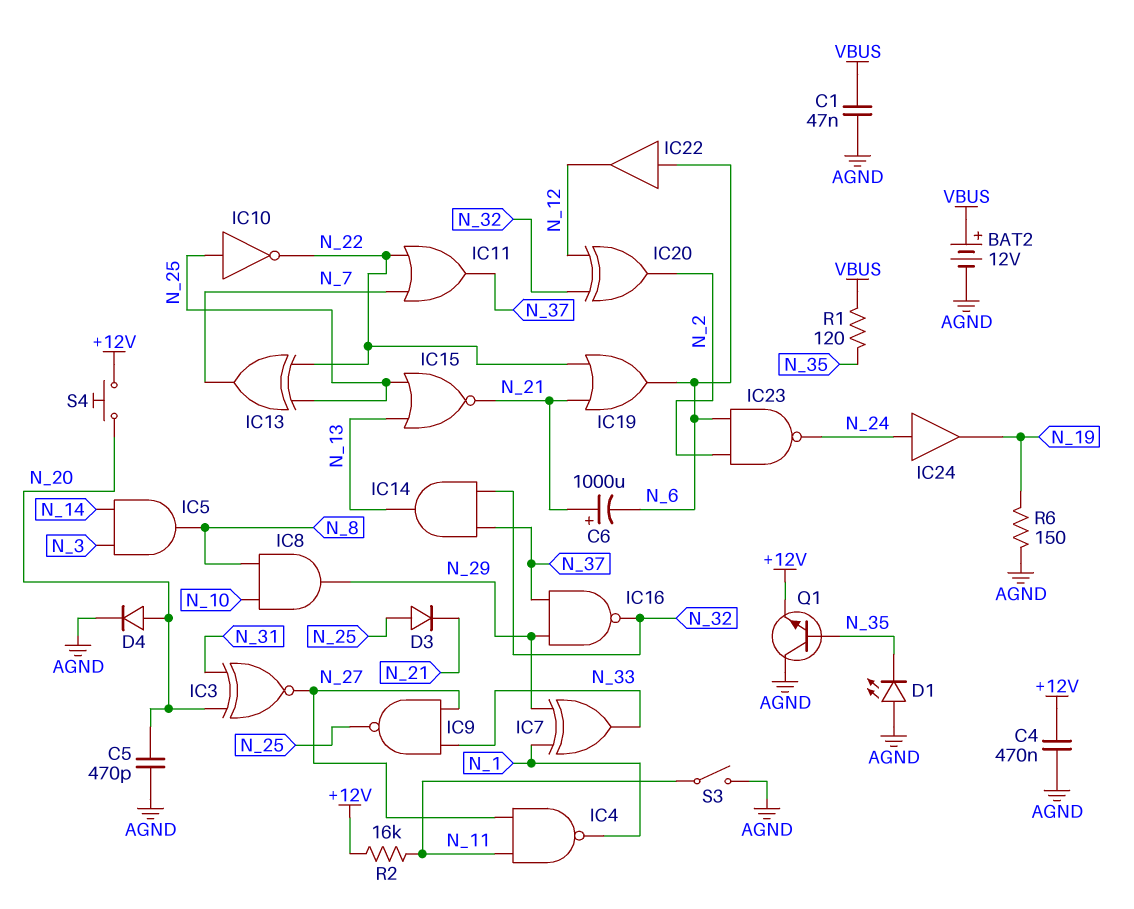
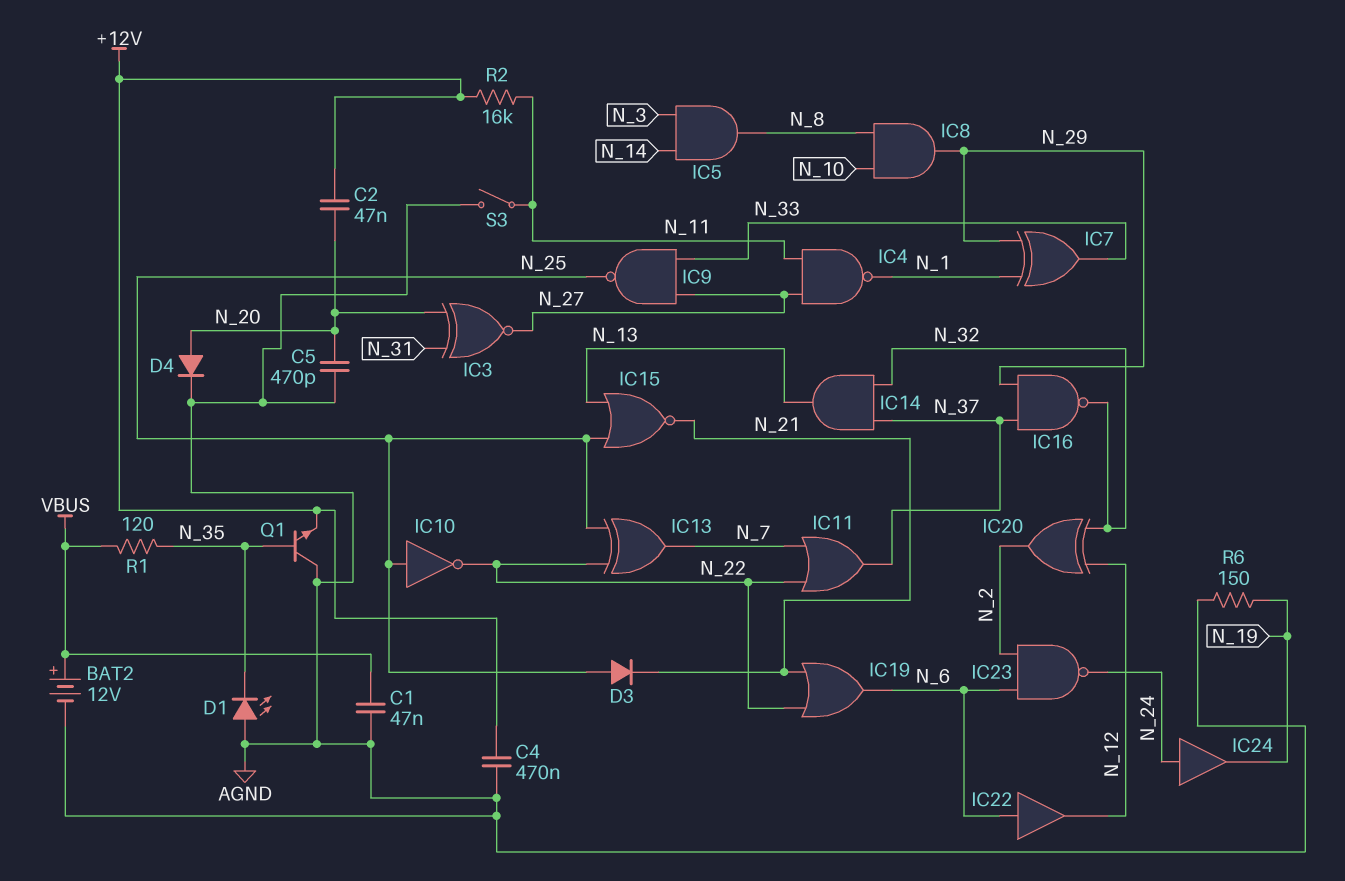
C2: none -> 47nF (+12V, N_20)
C6: 1000uF (plus N_21, minus N_6) -> none
S4: button (+12V, N_20) -> none

